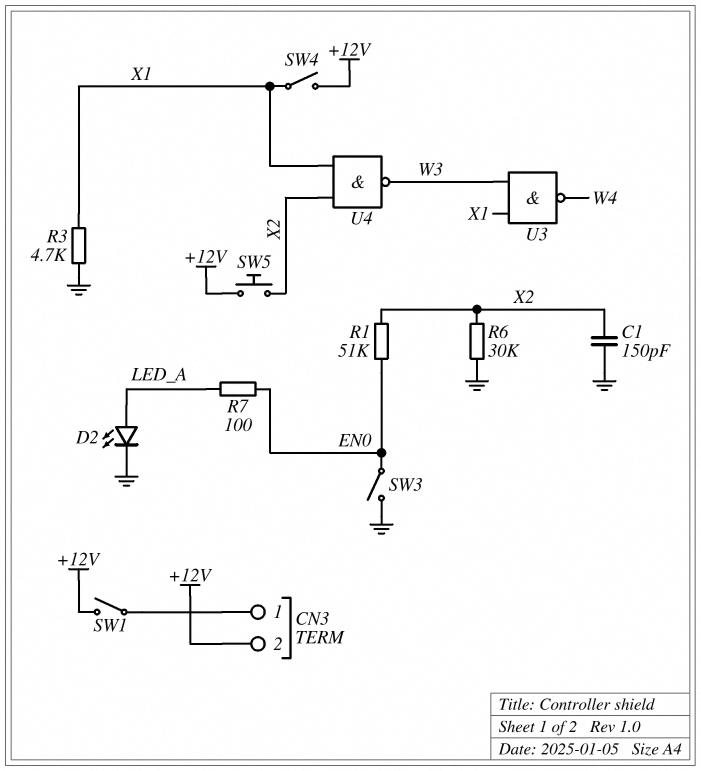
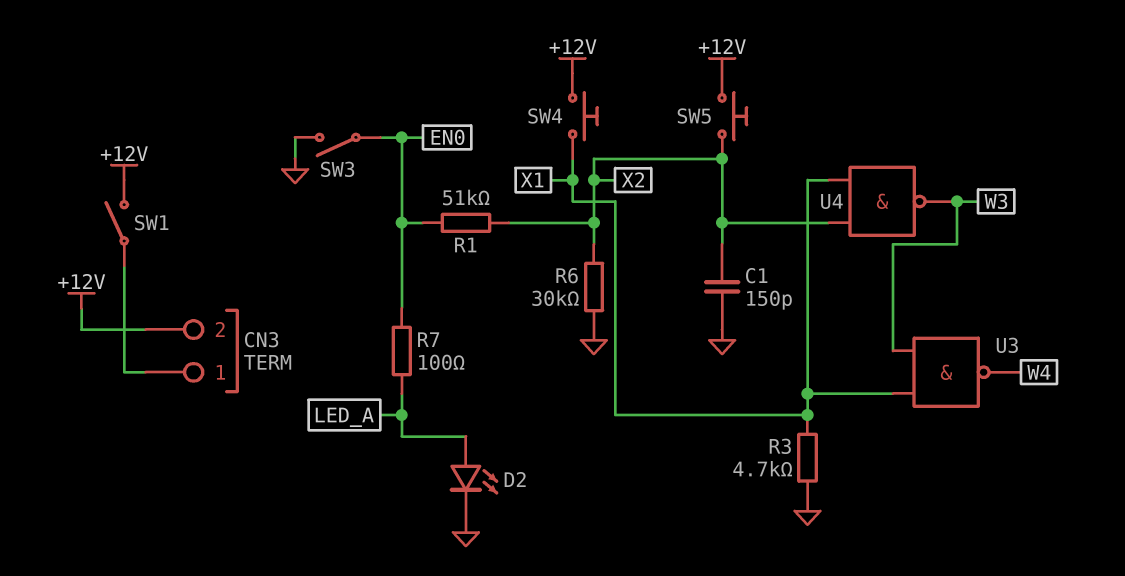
SW4: switch (+12V, X1) -> button (+12V, X1)

